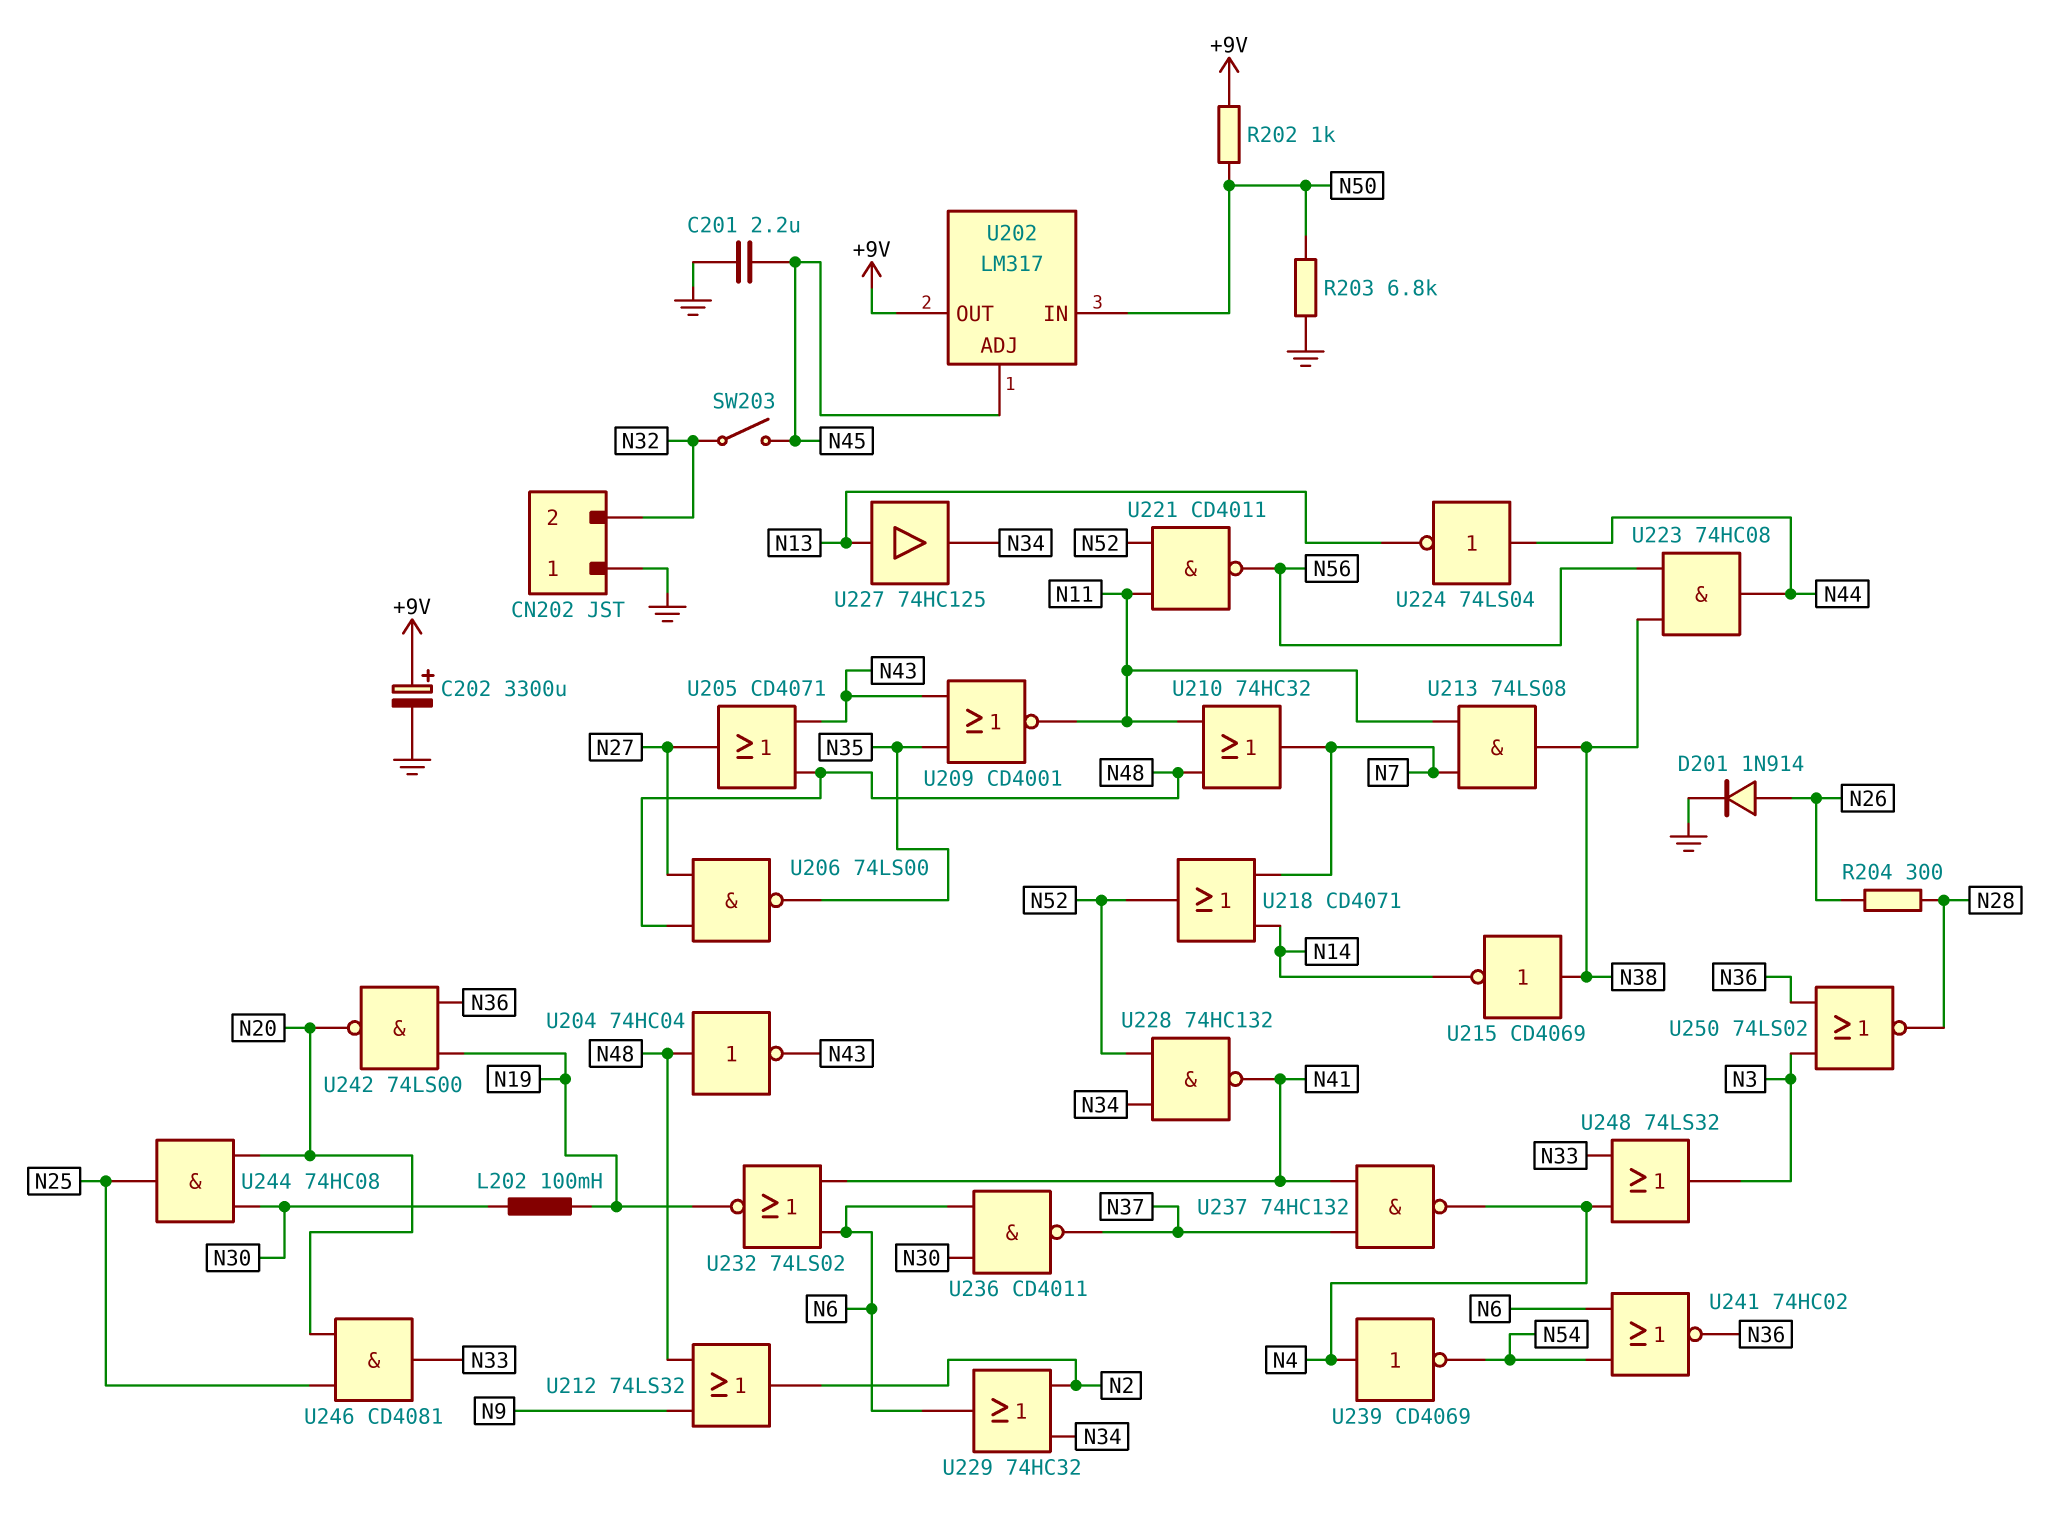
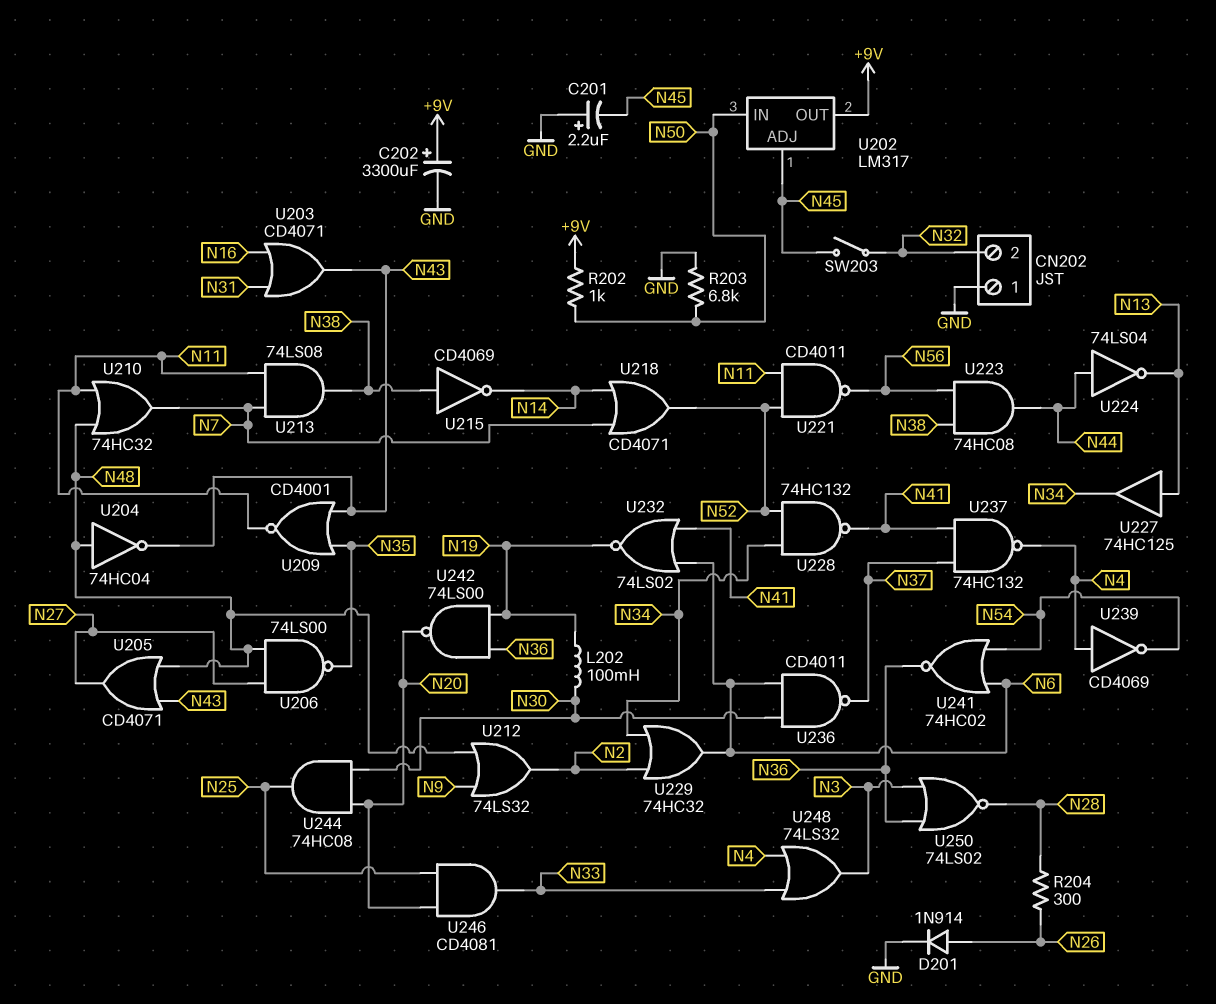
C201: 2.2uF (GND, N45) -> 2.2uF (plus GND, minus N45)
U203: none -> OR CD4071 (in N16, in N31, out N43)

